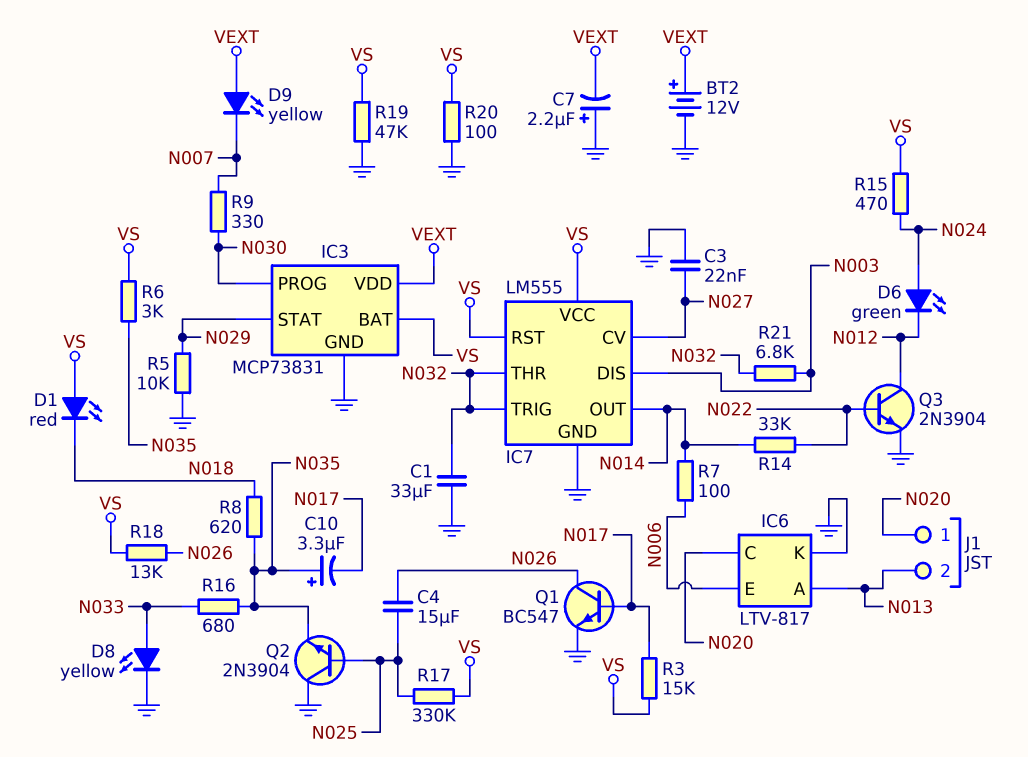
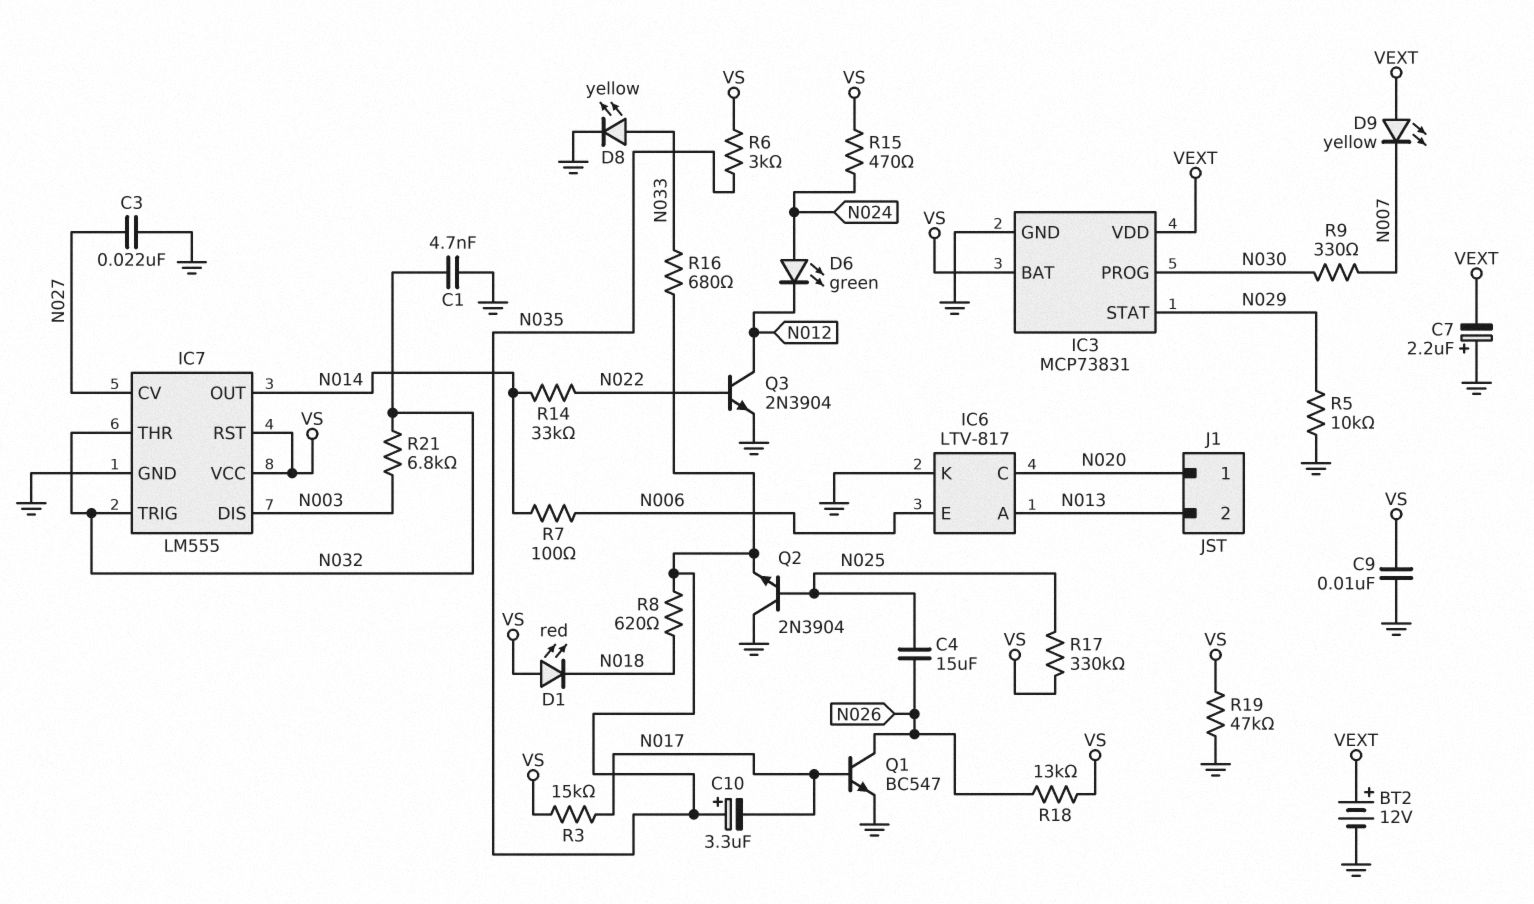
C1: 33uF (GND, N032) -> 4.7nF (GND, N032)
C9: none -> 10nF (GND, VS)
R20: 100 (GND, VS) -> none

